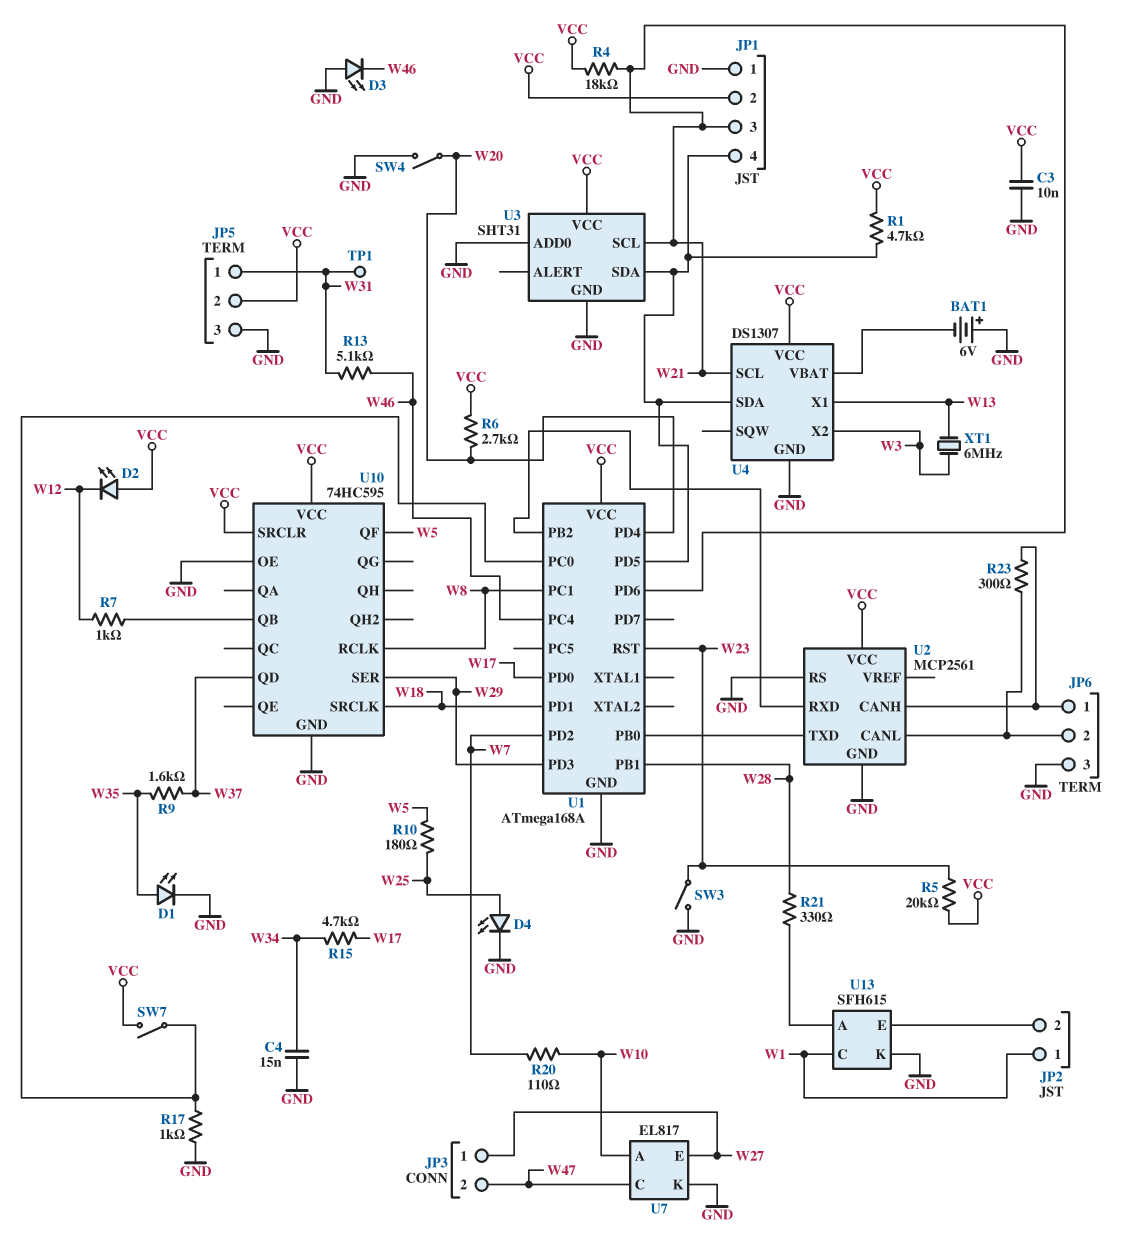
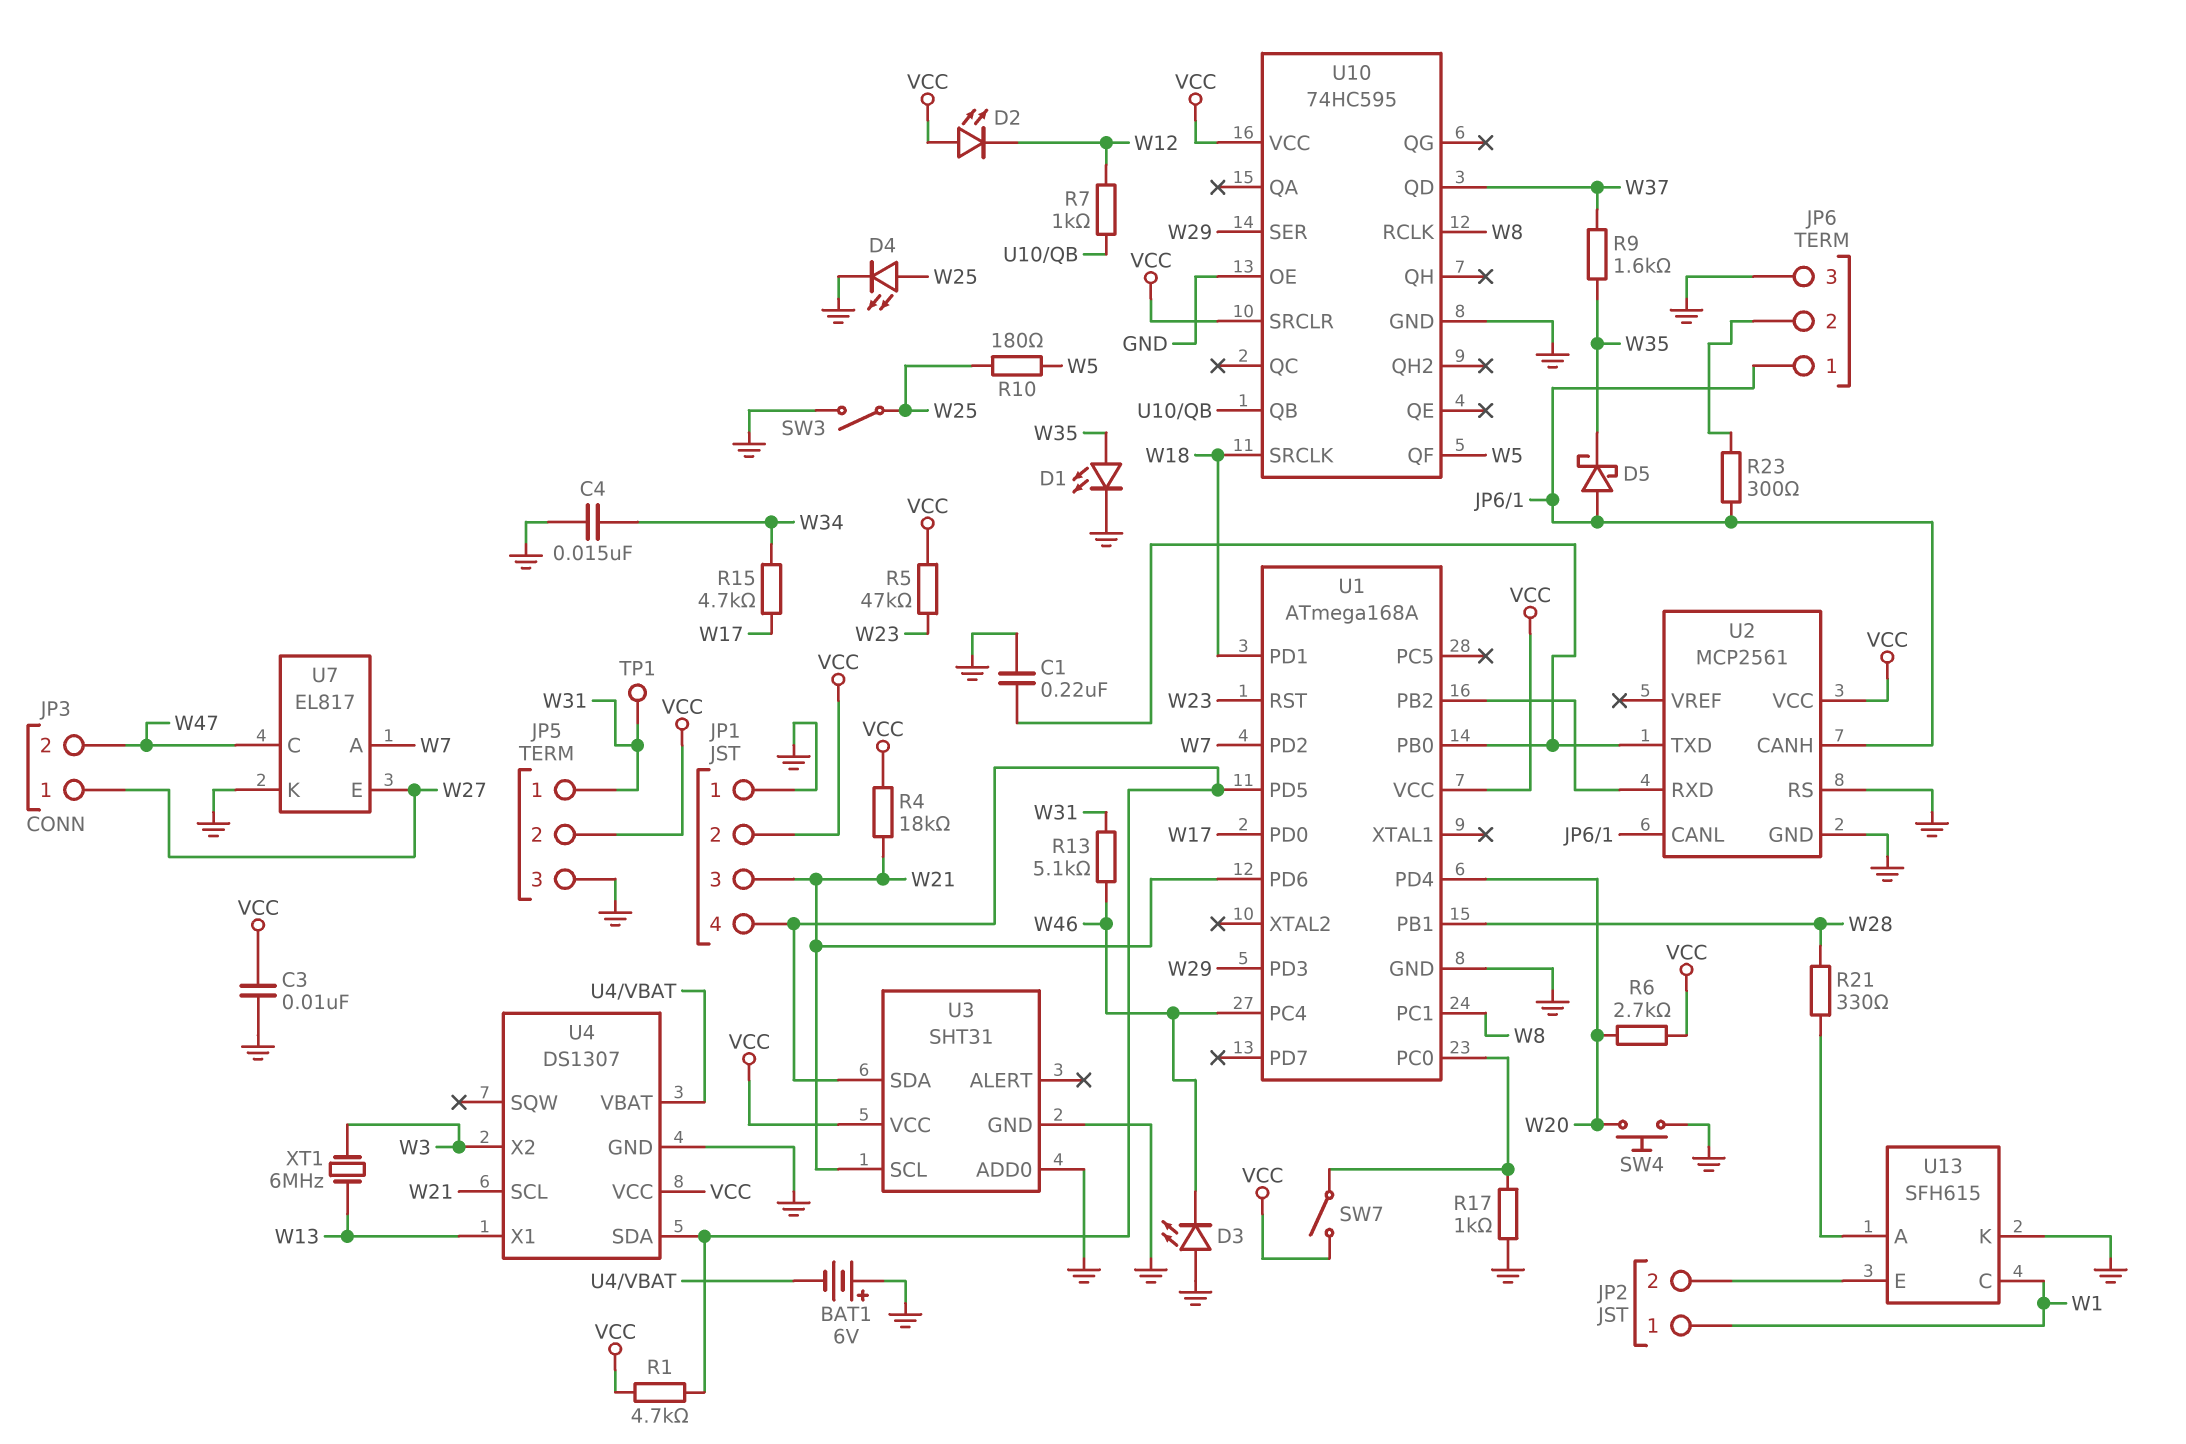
C1: none -> 220nF (GND, U1/PB0)
D5: none -> schottky (A JP6/1, K W35)
R5: 20k (VCC, W23) -> 47k (VCC, W23)
R20: 110 (W7, W10) -> none
SW3: switch (GND, W23) -> switch (GND, W25)
SW4: switch (GND, W20) -> button (GND, W20)
U2 pin CANL: JP6/2 -> JP6/1
U7 pin A: W10 -> W7

